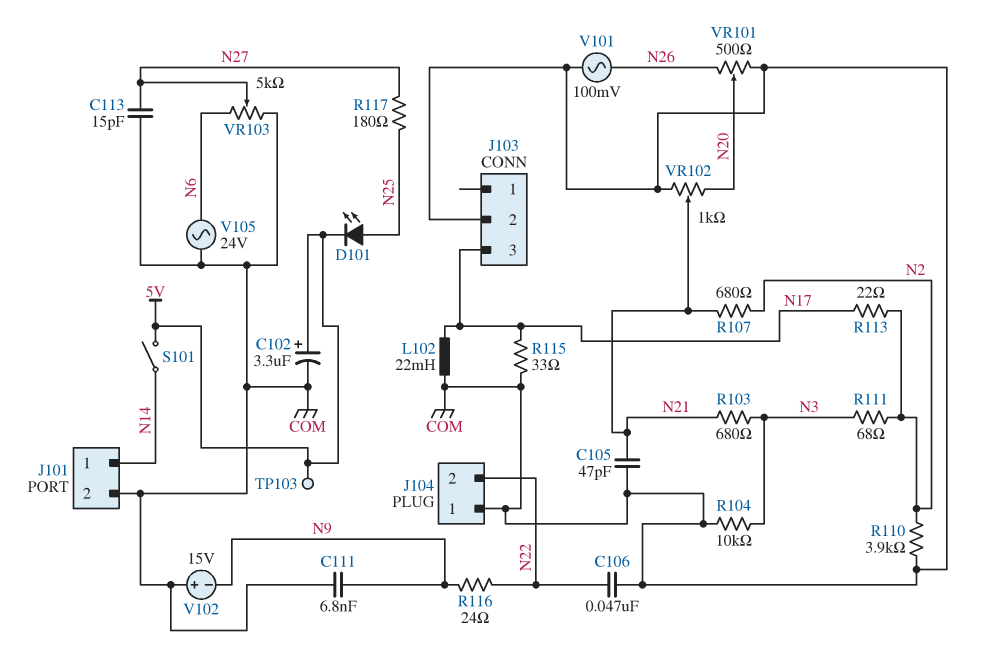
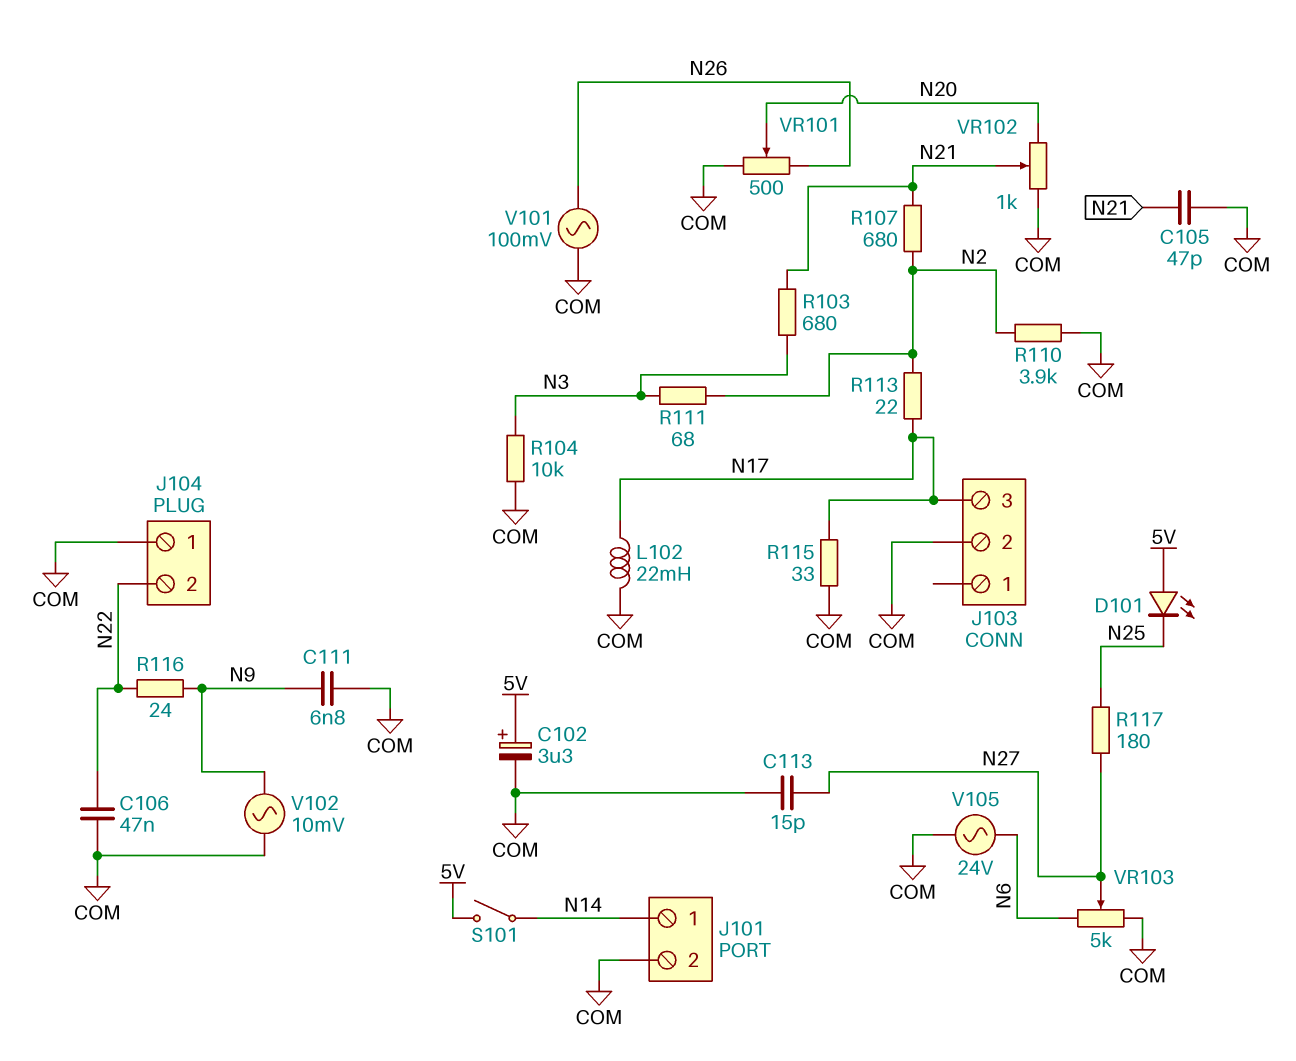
D101: LED (A N25, K 5V) -> LED (A 5V, K N25)
TP103: test point (5V) -> none
V102: 15V (plus COM, minus N9) -> AC 10mV (COM, N9)

